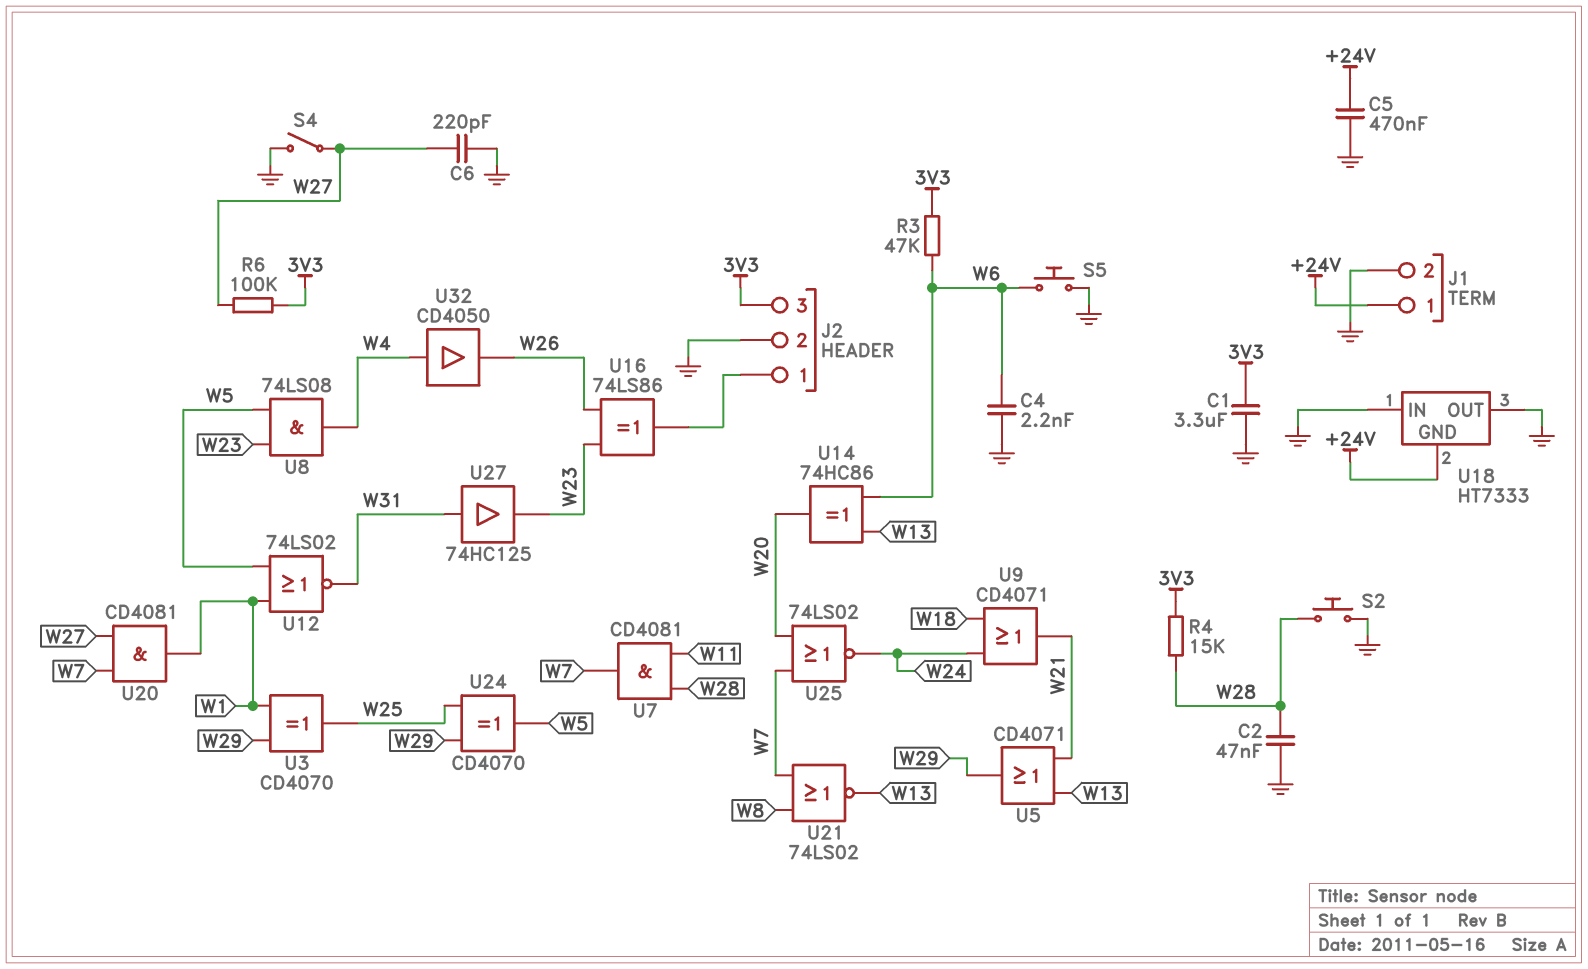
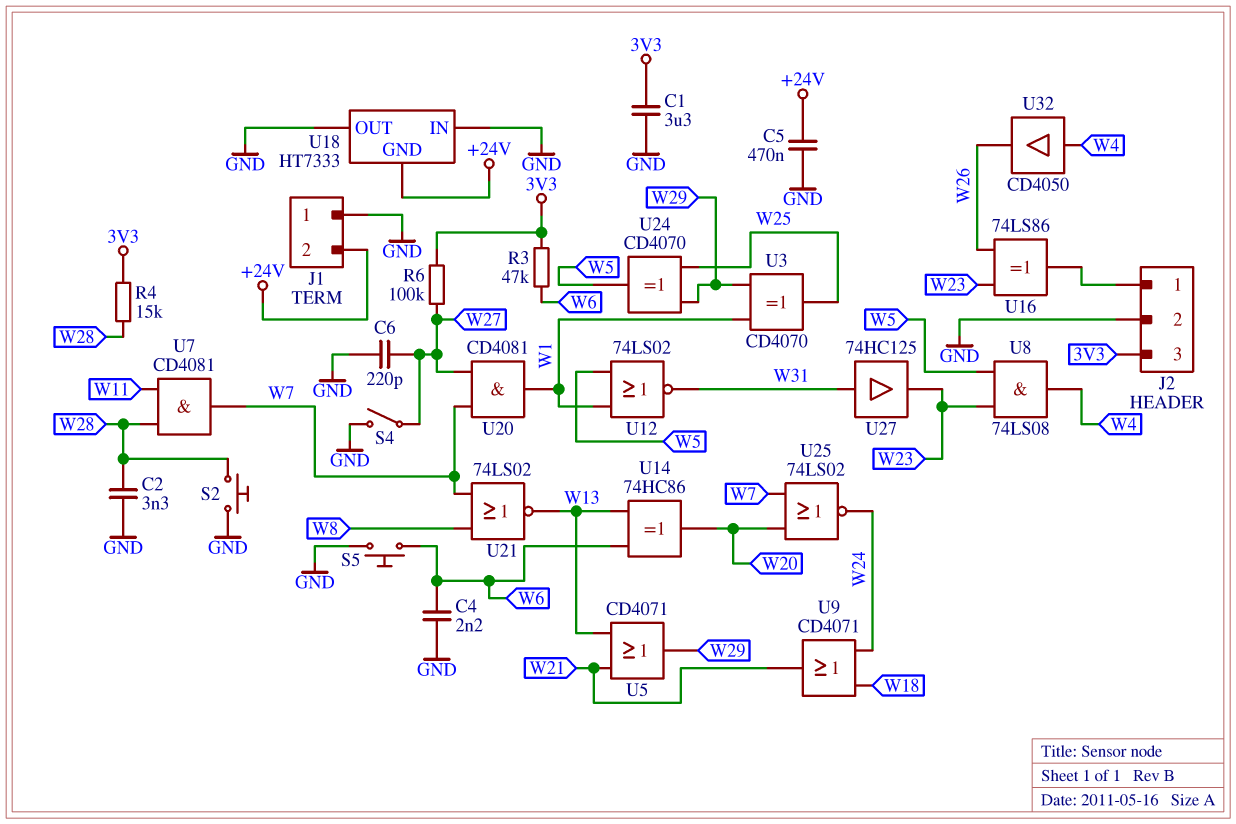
C2: 47nF (GND, W28) -> 3.3nF (GND, W28)
J1 pin 1: +24V -> GND
J1 pin 2: GND -> +24V

